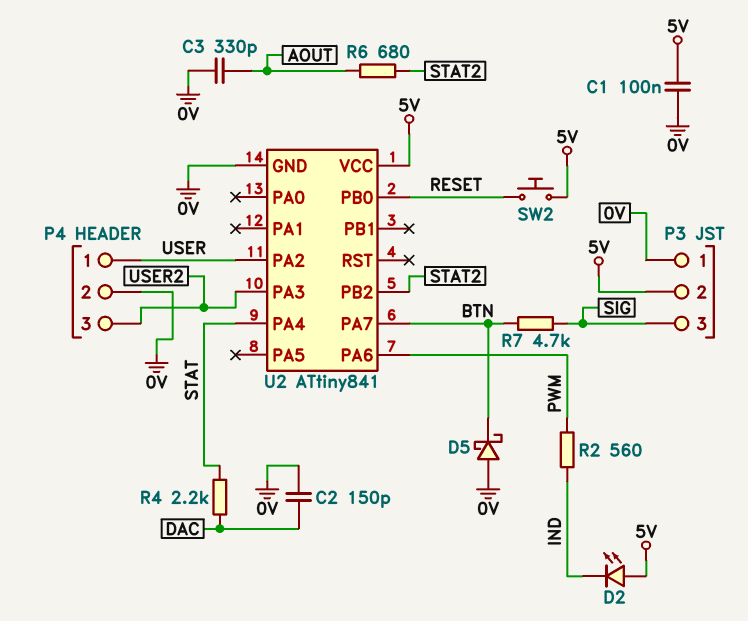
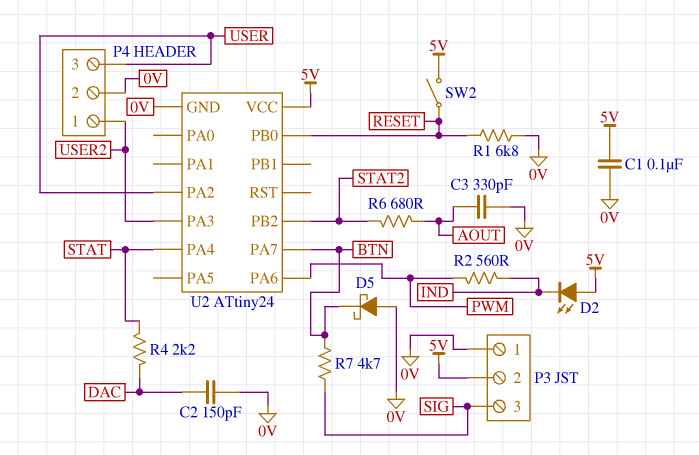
P4 pin 1: USER -> USER2
P4 pin 3: USER2 -> USER
R1: none -> 6.8k (0V, RESET)
SW2: button (5V, RESET) -> switch (5V, RESET)
U2: ATtiny841 -> ATtiny24

